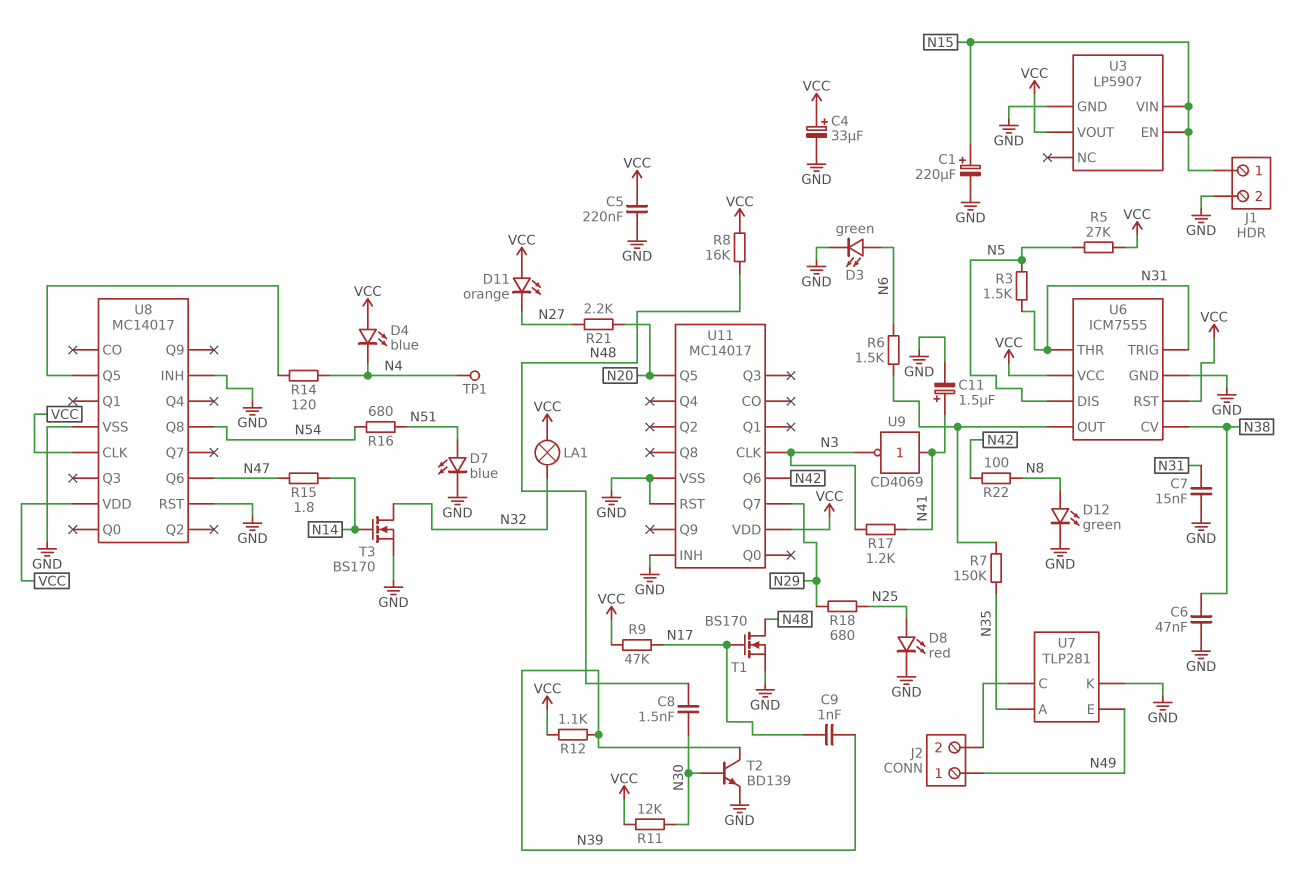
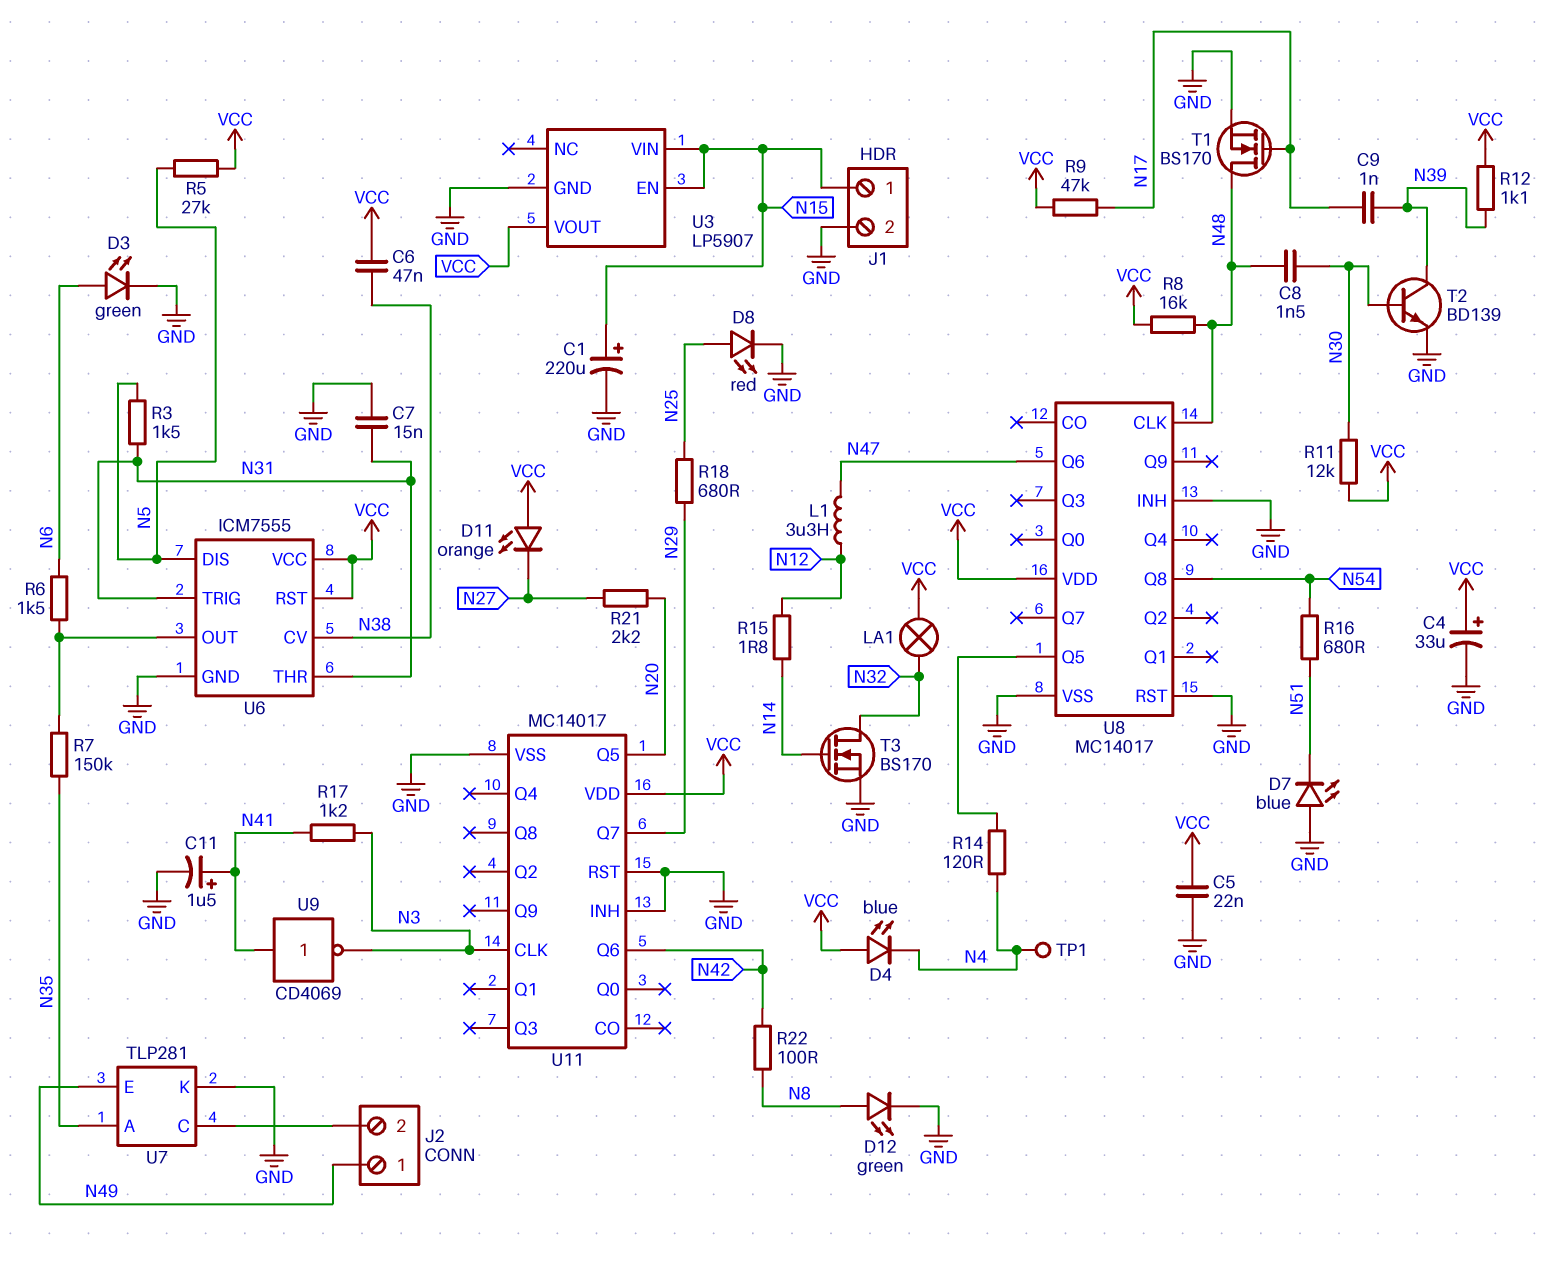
C5: 220nF (GND, VCC) -> 22nF (GND, VCC)
C6: 47nF (GND, N38) -> 47nF (N38, VCC)
D7: LED blue (A N51, K GND) -> LED blue (A GND, K N51)
L1: none -> 3.3uH (N12, N47)
R15: 1.8 (N14, N47) -> 1.8 (N12, N14)
U8 pin CLK: VCC -> N48

